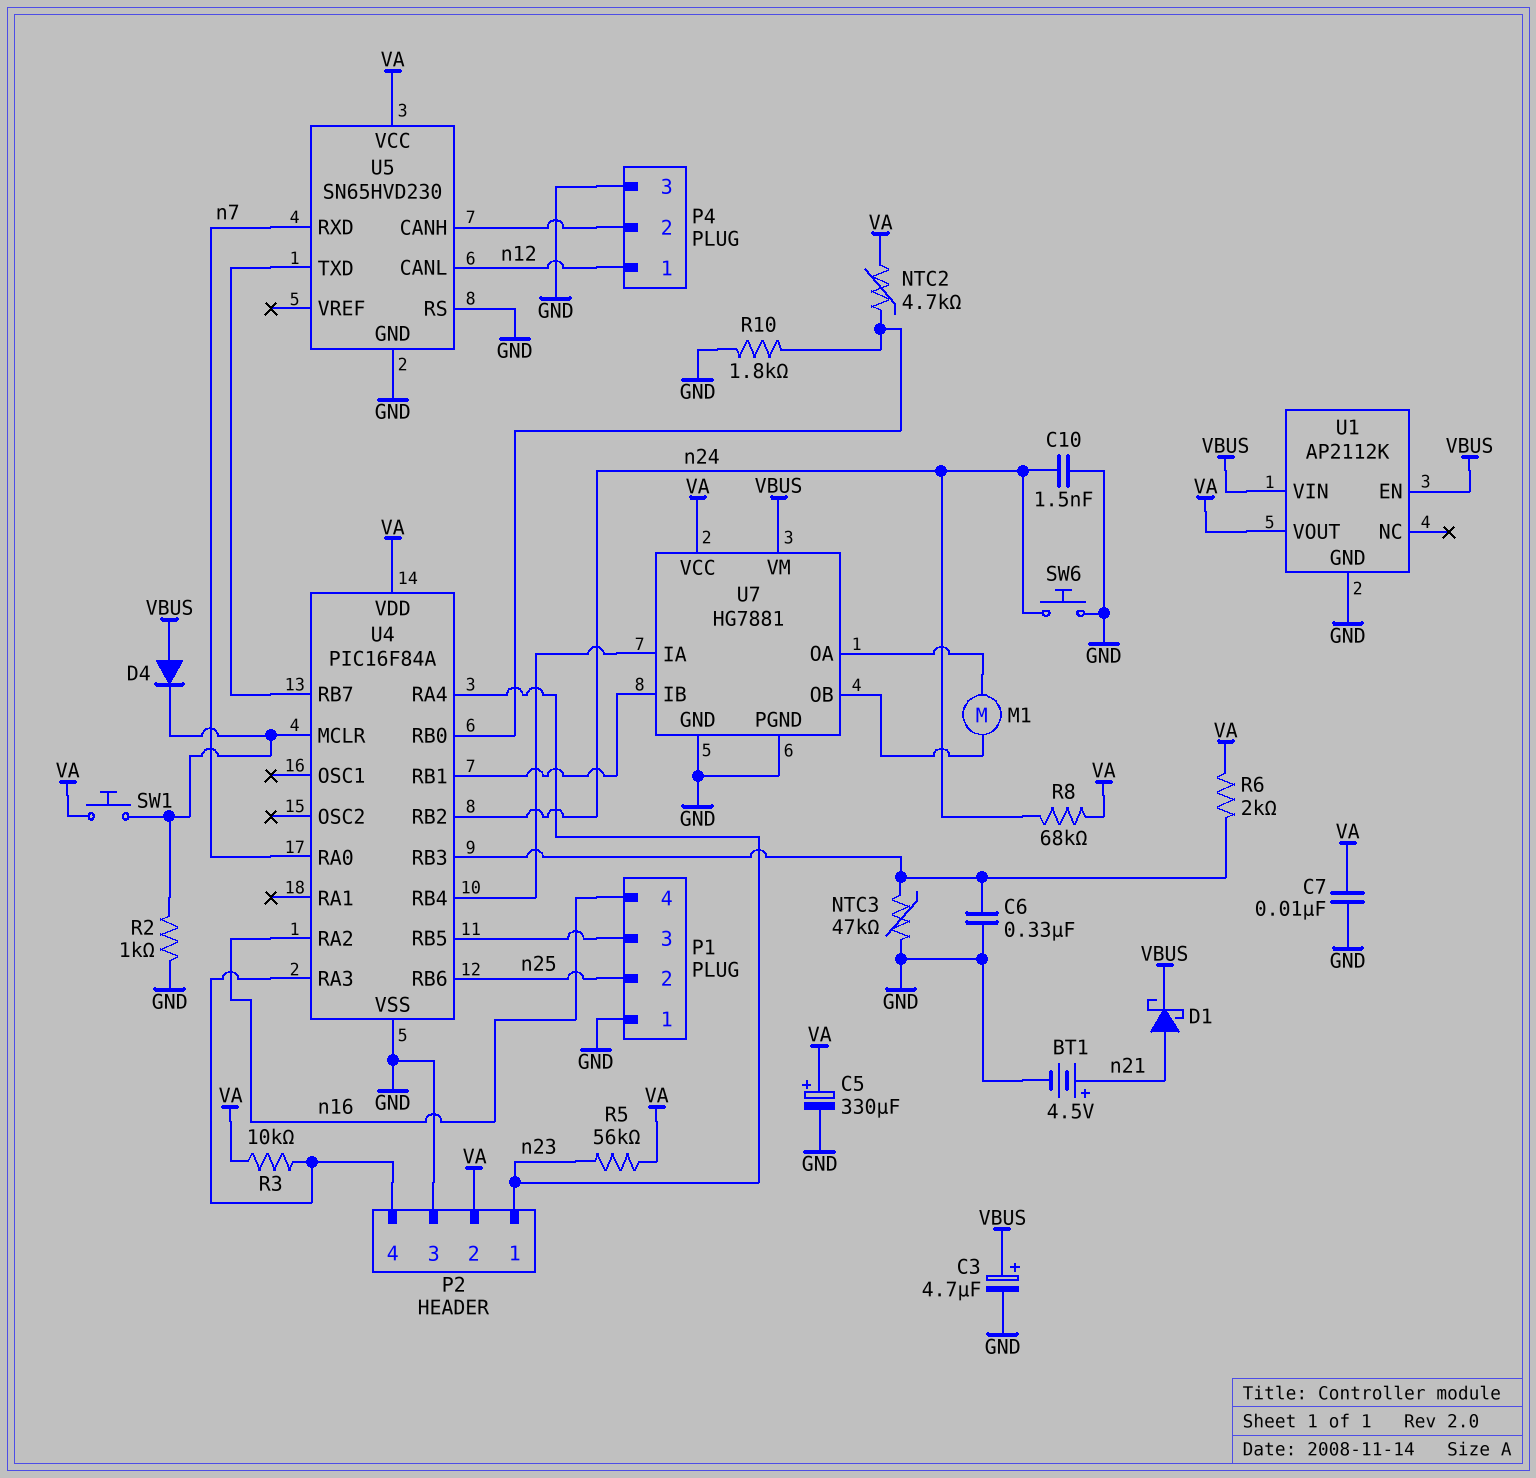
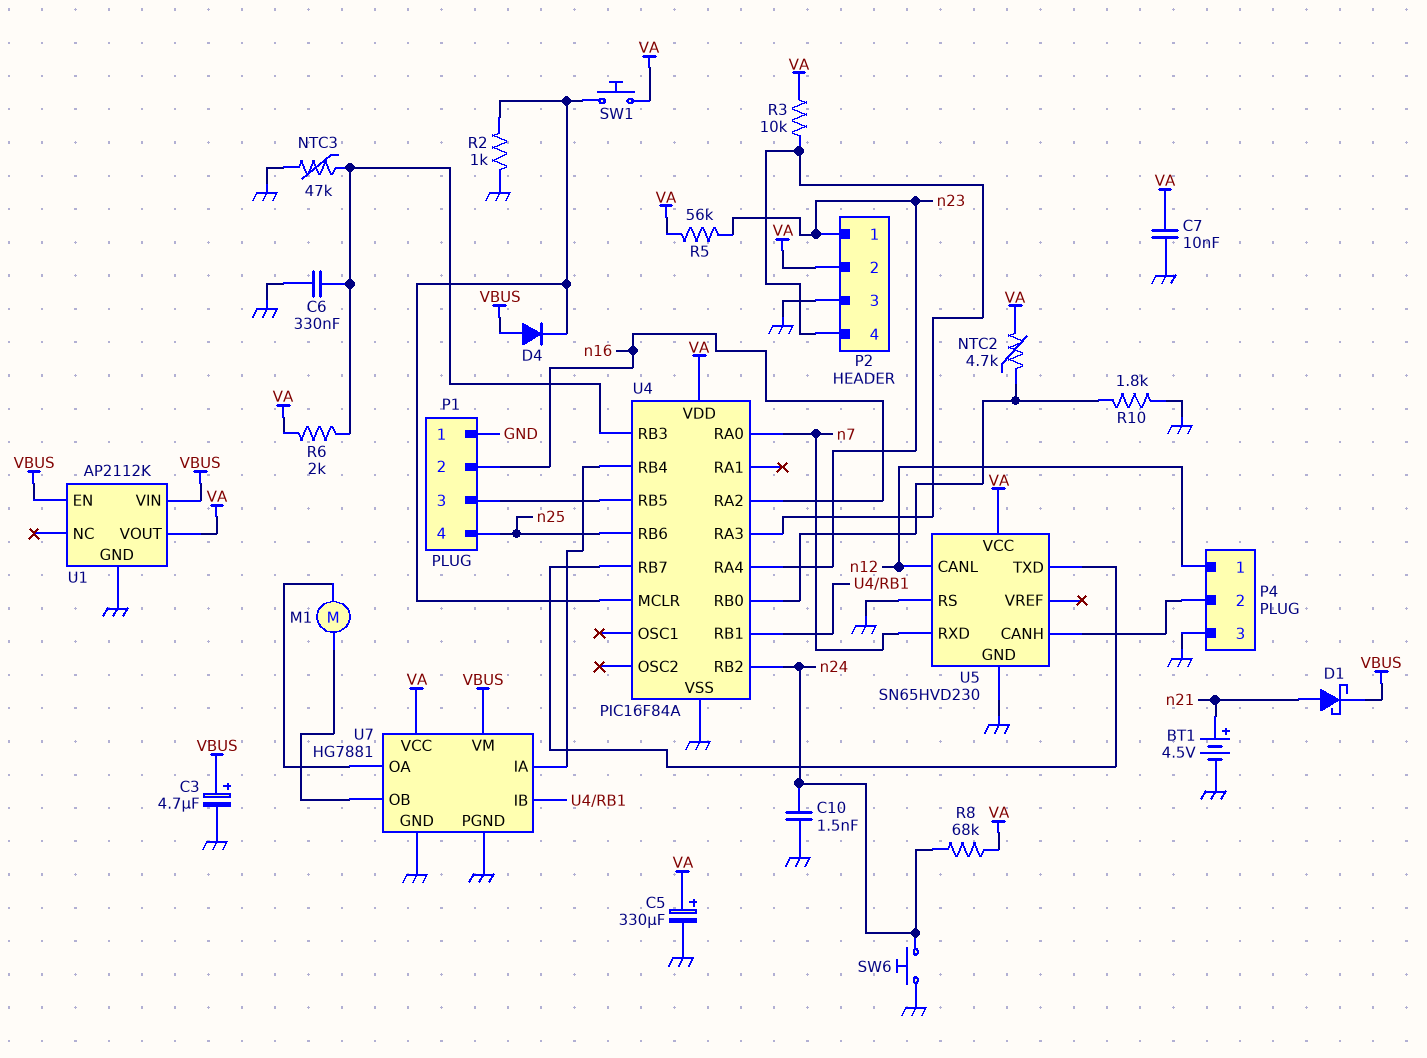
P1 pin 2: n25 -> n16
P1 pin 4: n16 -> n25

